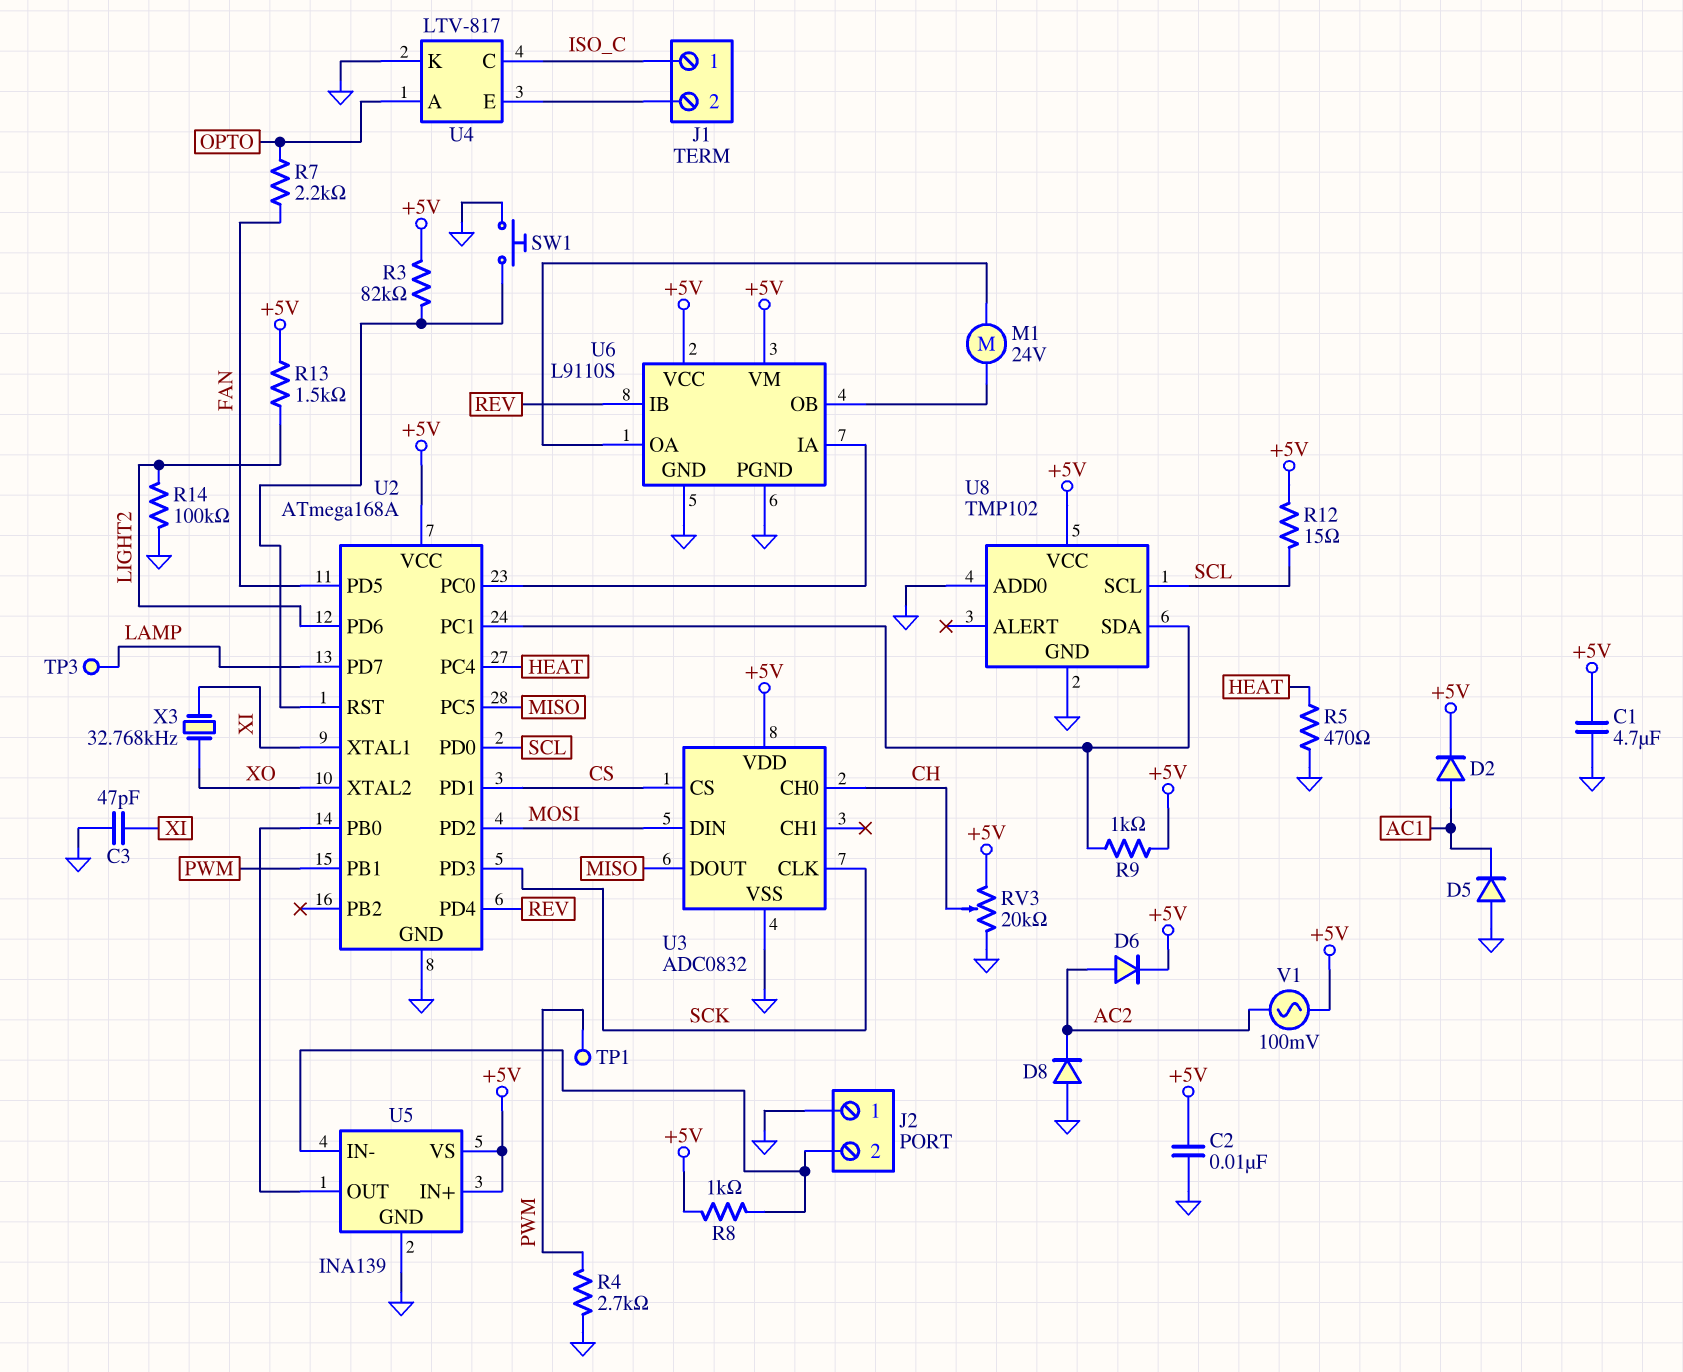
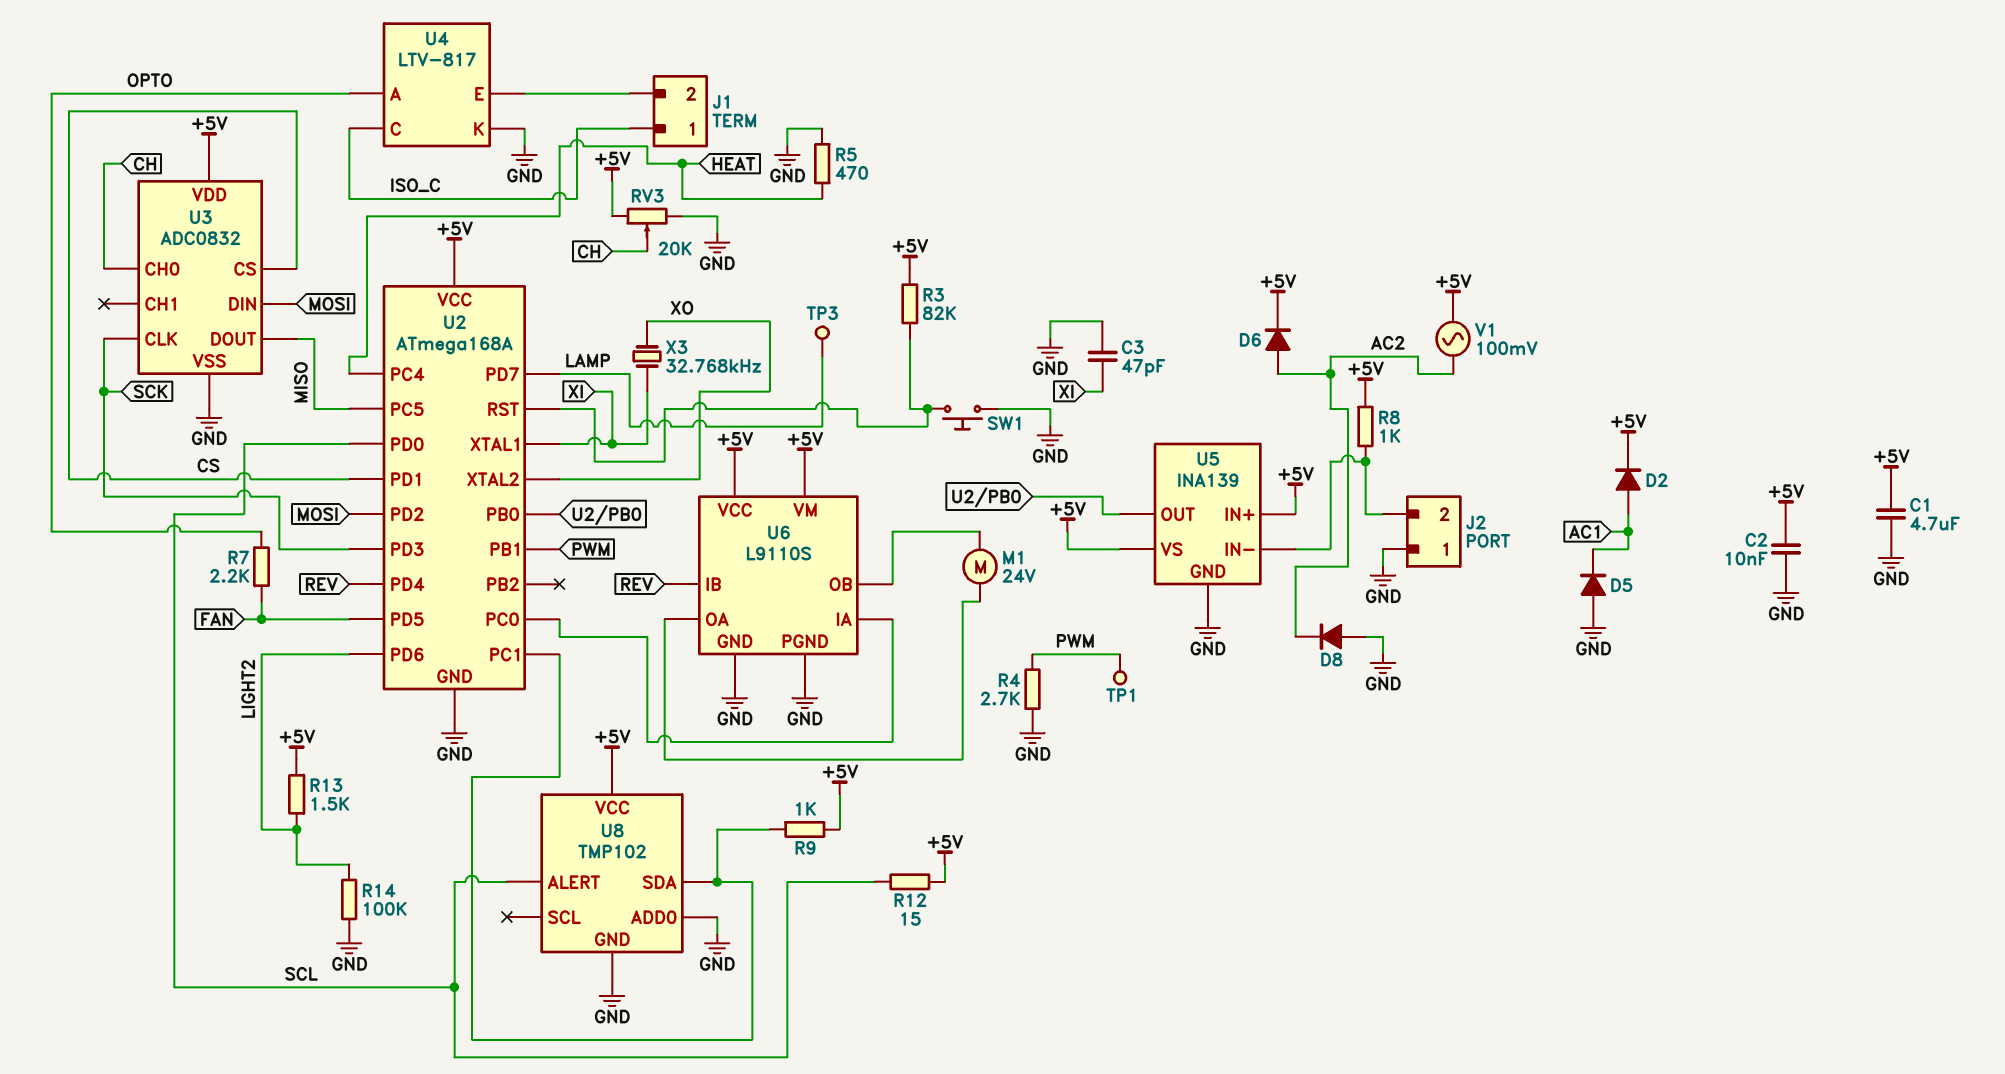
U8 pin ALERT: none -> SCL
U8 pin SCL: SCL -> none

